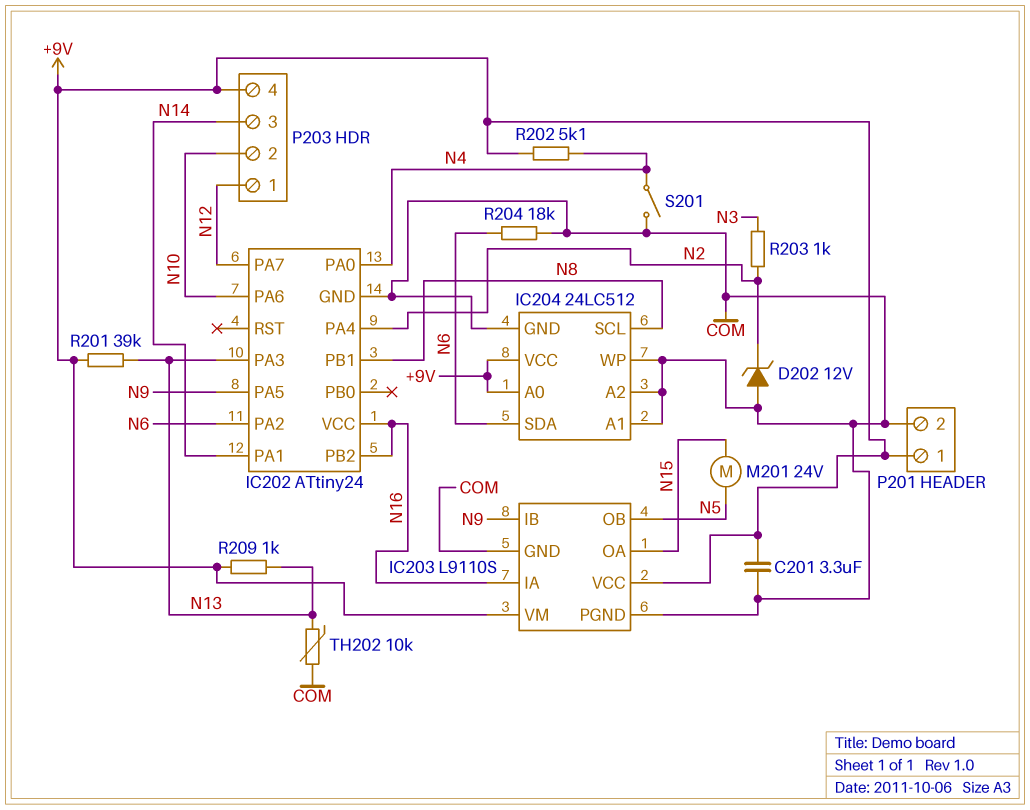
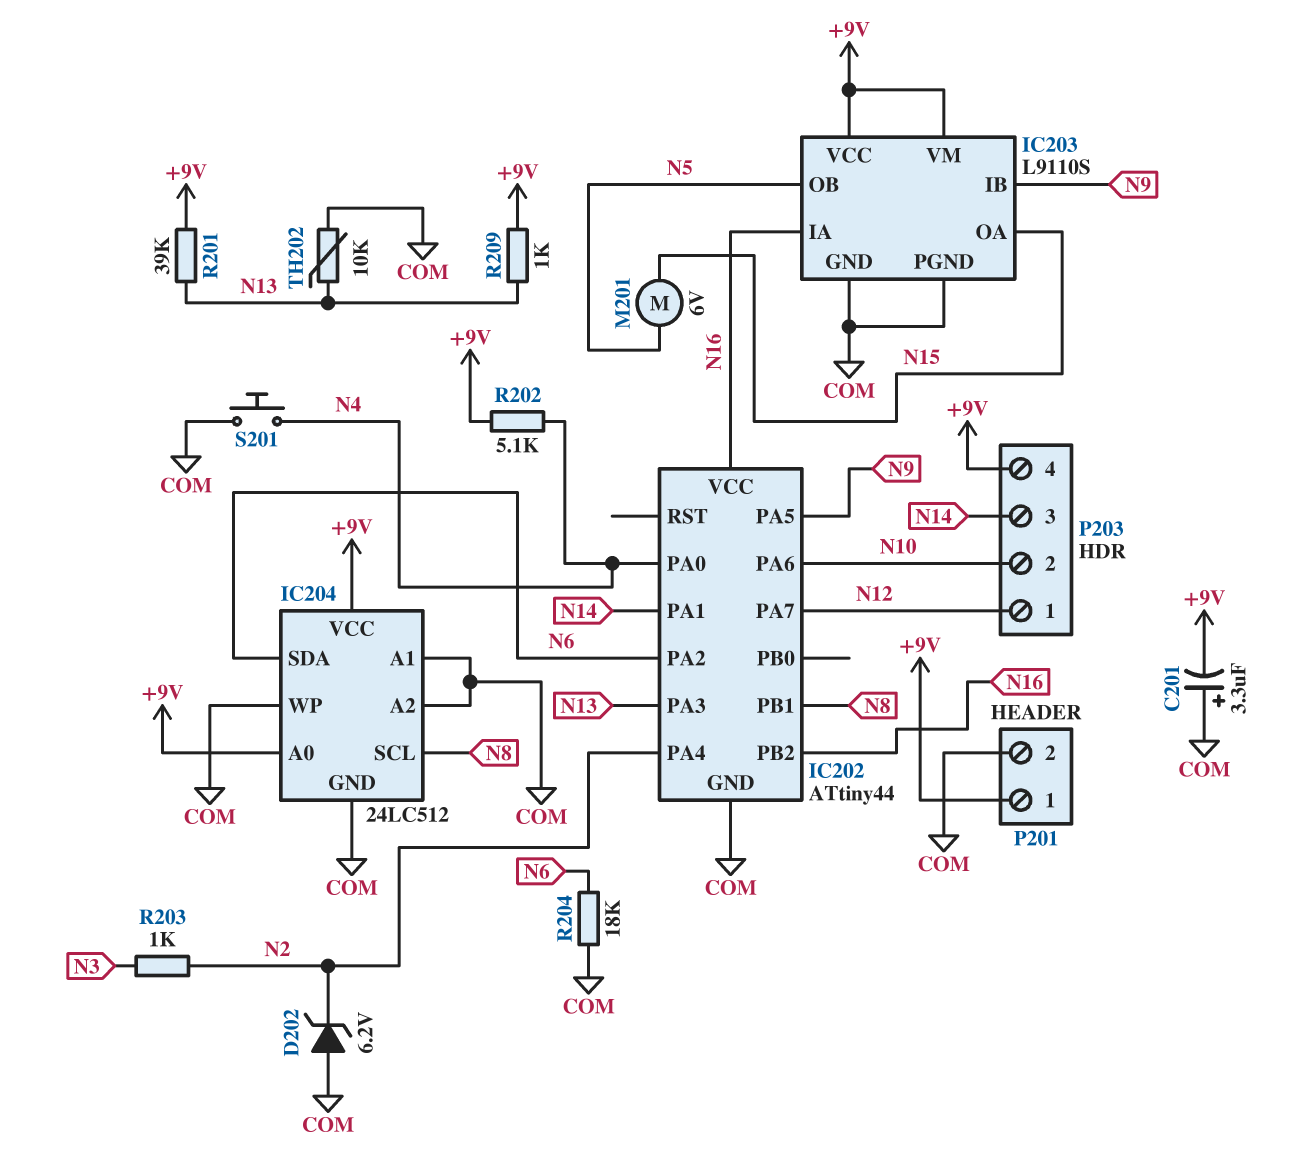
C201: 3.3uF (+9V, COM) -> 3.3uF (plus COM, minus +9V)
D202: zener 12V (A COM, K N2) -> zener 6.2V (A COM, K N2)
IC202: ATtiny24 -> ATtiny44
M201: motor 24V (N5, N15) -> motor 6V (N5, N15)
S201: switch (COM, N4) -> button (COM, N4)

